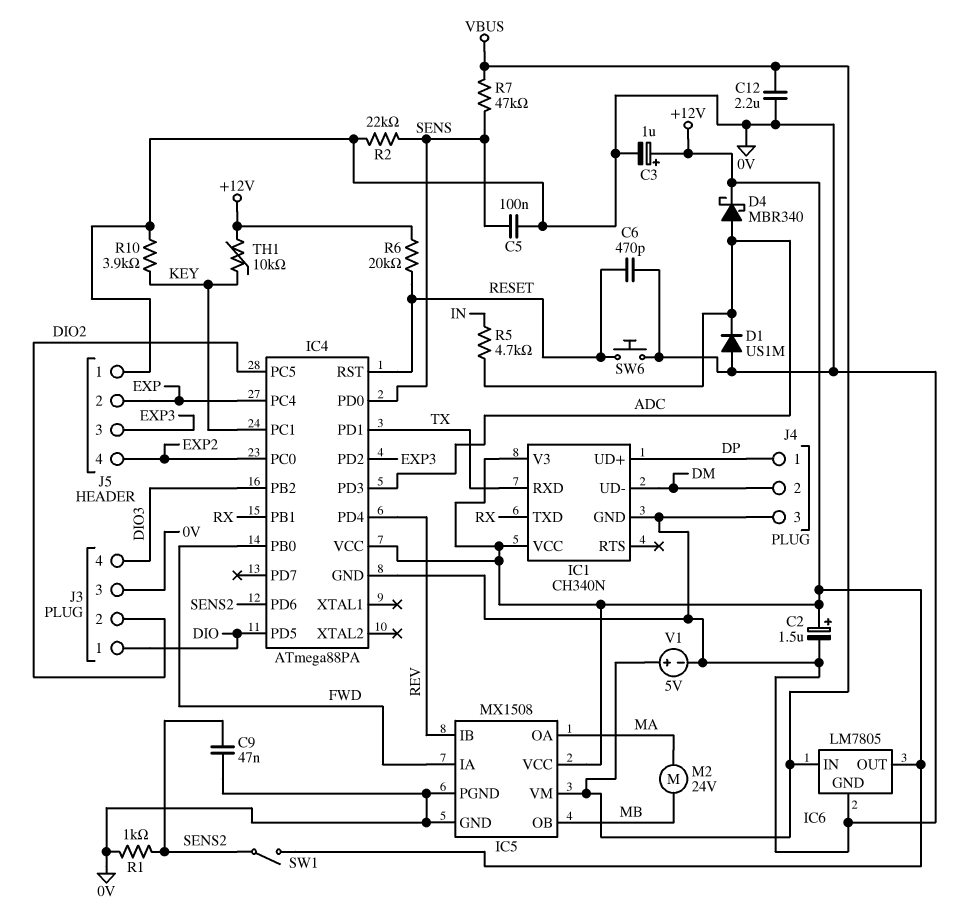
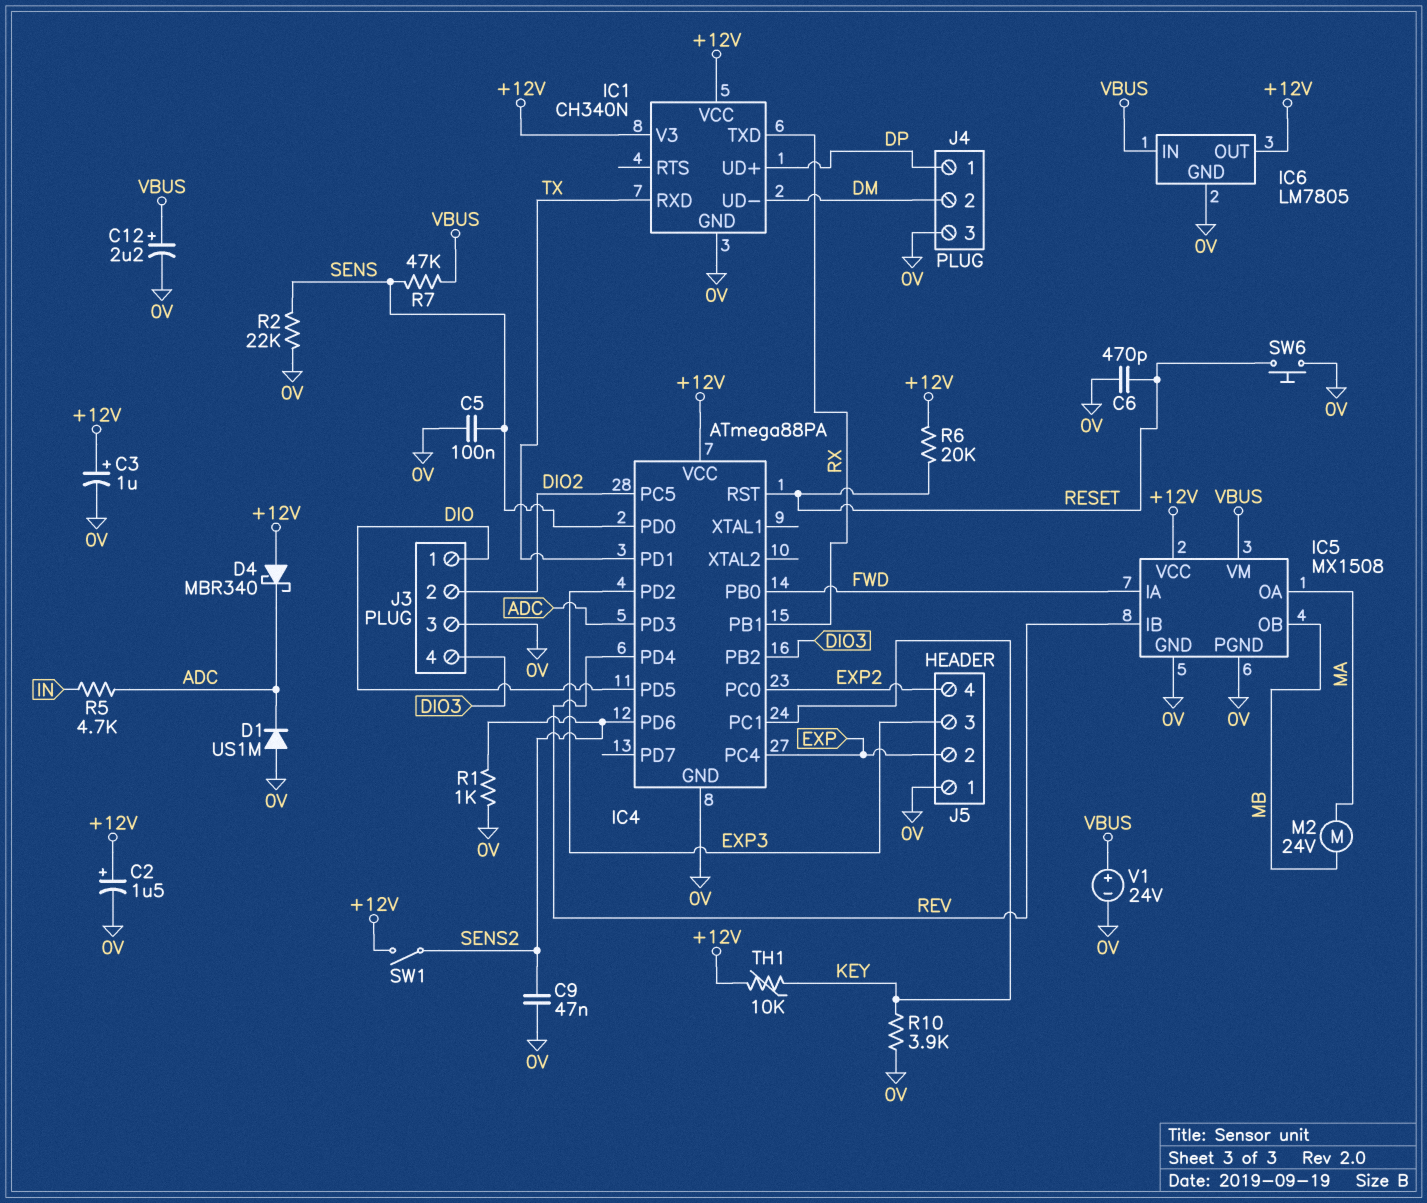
C12: 2.2uF (0V, VBUS) -> 2.2uF (plus VBUS, minus 0V)
D4: schottky MBR340 (A ADC, K +12V) -> schottky MBR340 (A +12V, K ADC)
V1: 5V (plus VBUS, minus 0V) -> 24V (plus VBUS, minus 0V)

